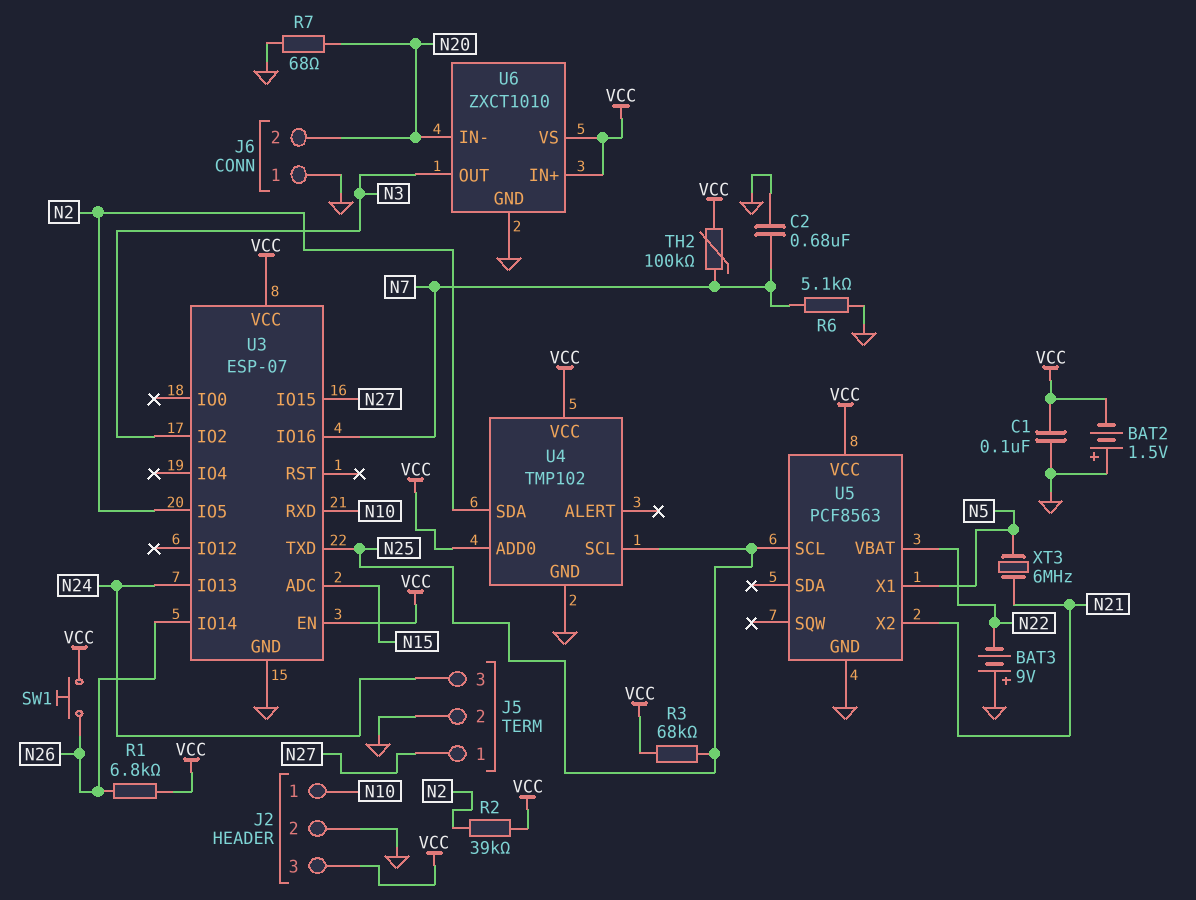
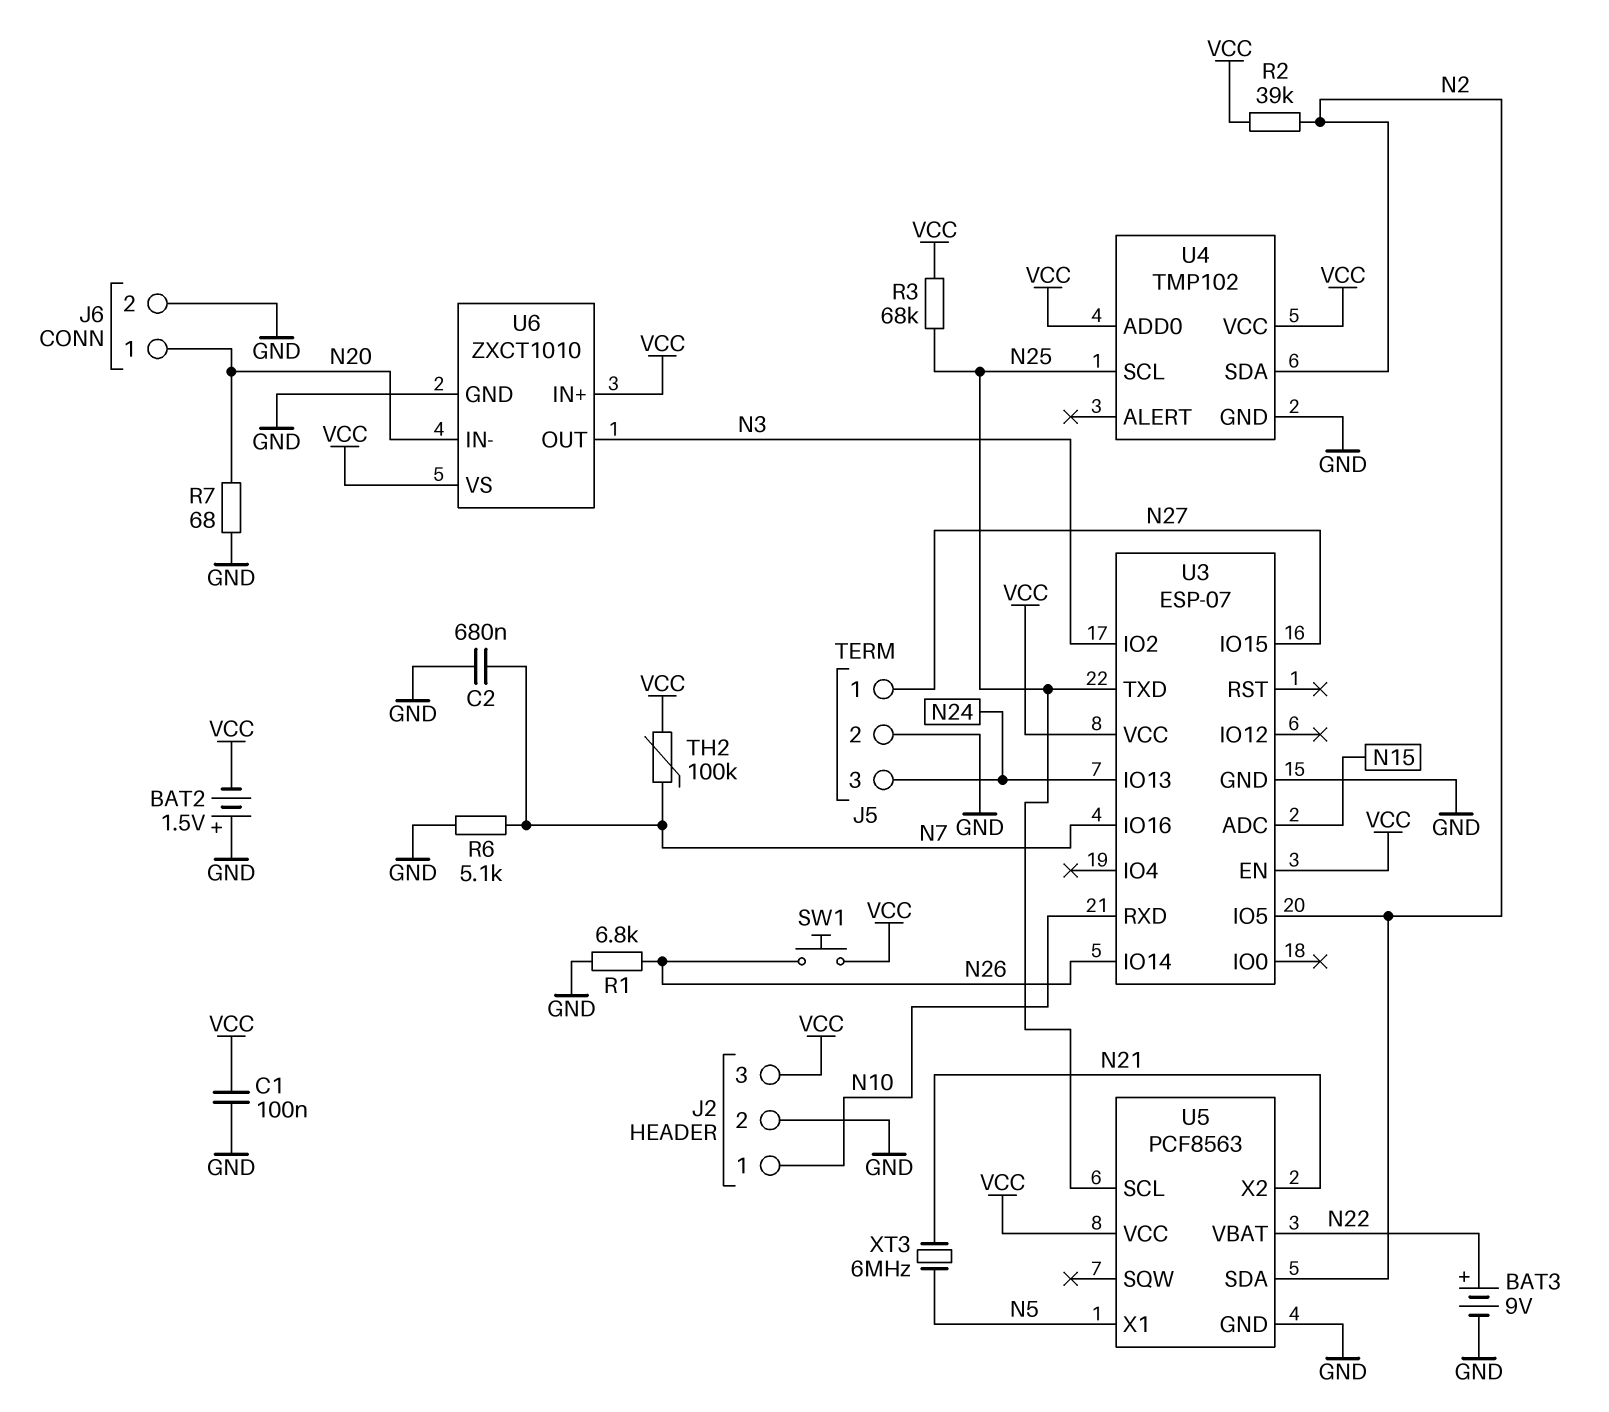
BAT3: 9V (plus GND, minus N22) -> 9V (plus N22, minus GND)
J6 pin 1: GND -> N20
J6 pin 2: N20 -> GND
R1: 6.8k (N26, VCC) -> 6.8k (GND, N26)
U5 pin SDA: none -> N2

